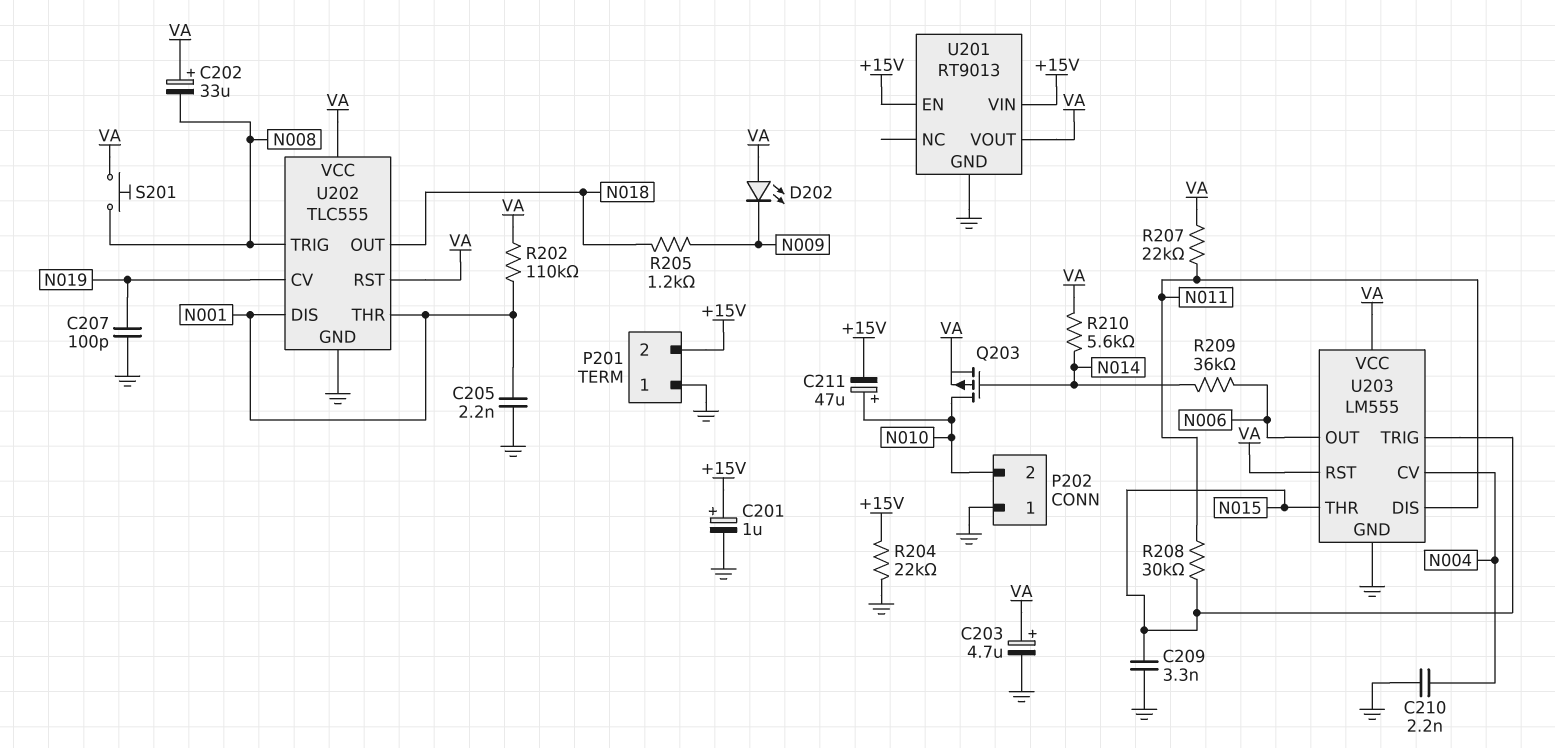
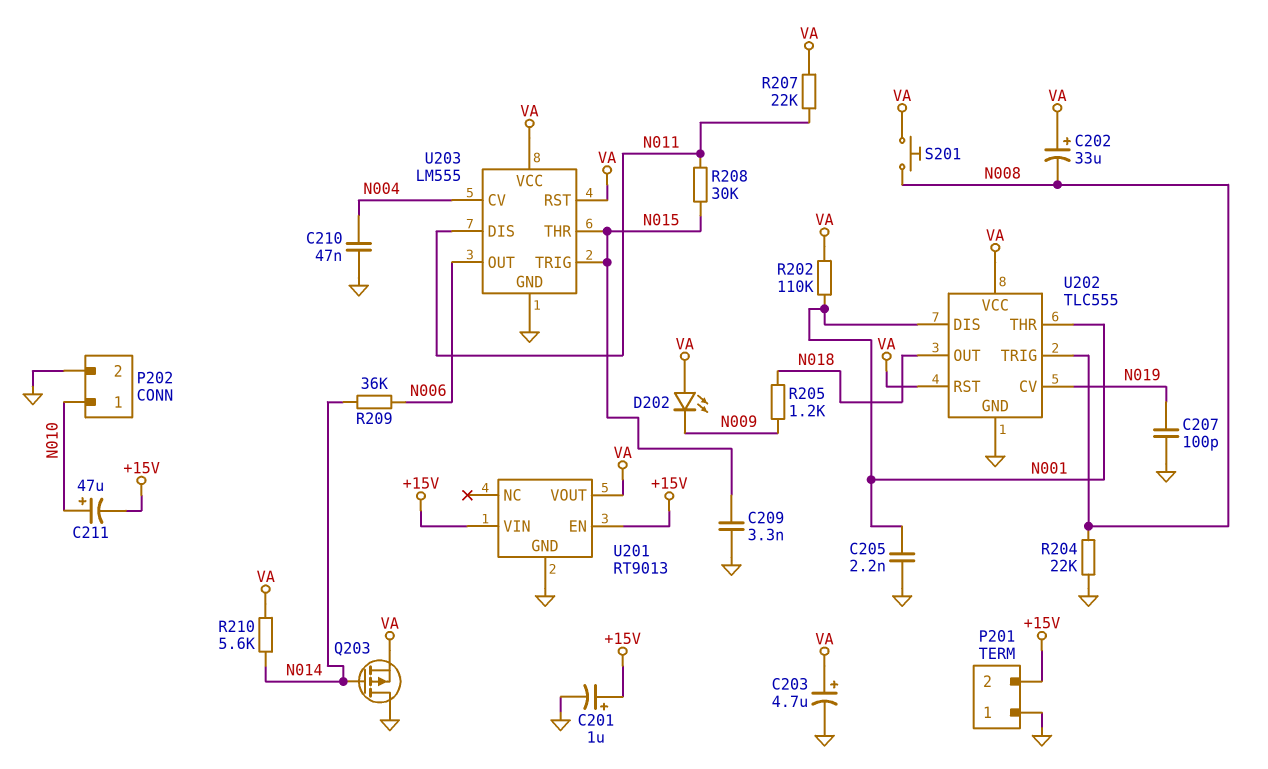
C210: 2.2nF (GND, N004) -> 47nF (GND, N004)
P202 pin 1: GND -> N010
P202 pin 2: N010 -> GND
Q203: PMOS (G N014, D N010, S VA) -> PMOS (G N014, D GND, S VA)
R204: 22k (+15V, GND) -> 22k (GND, N008)

